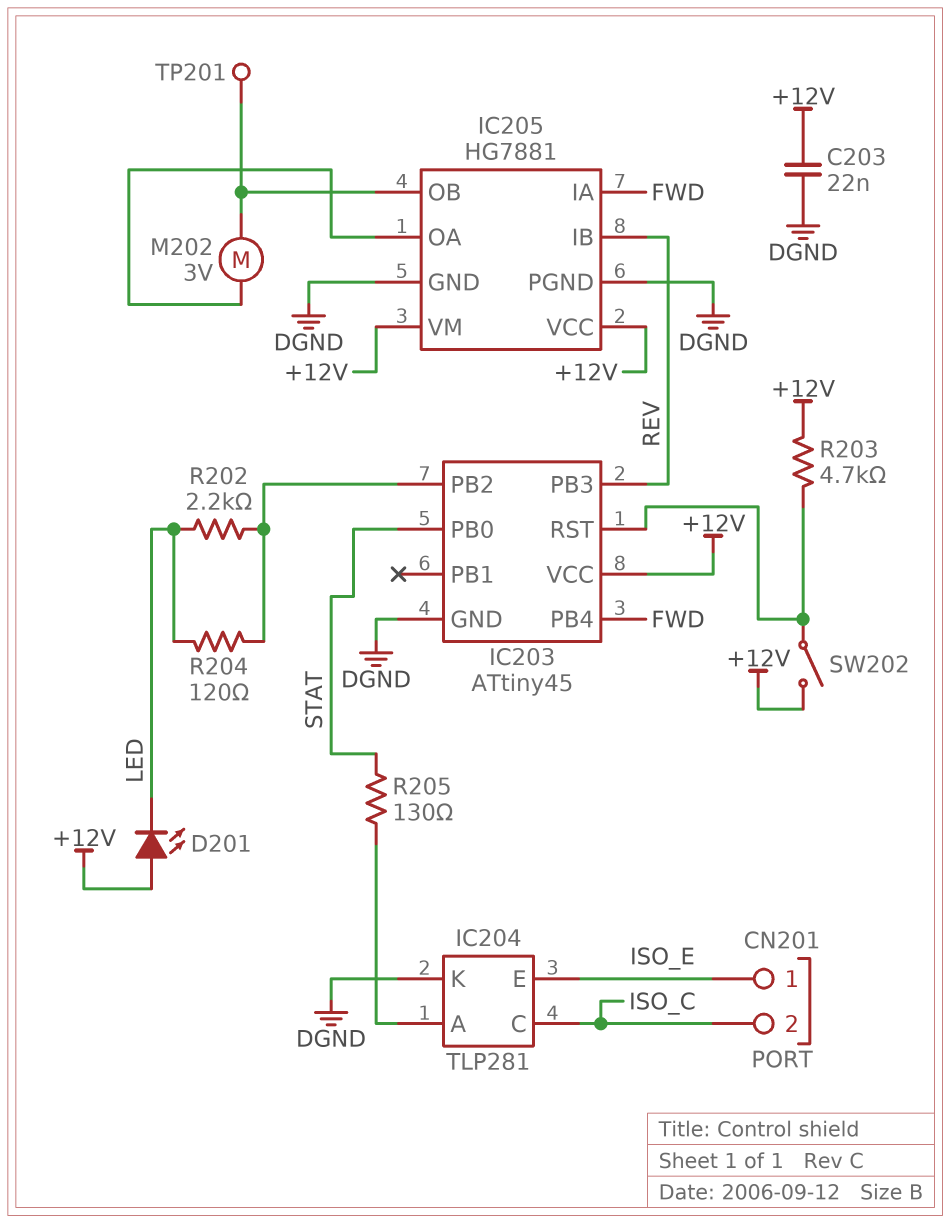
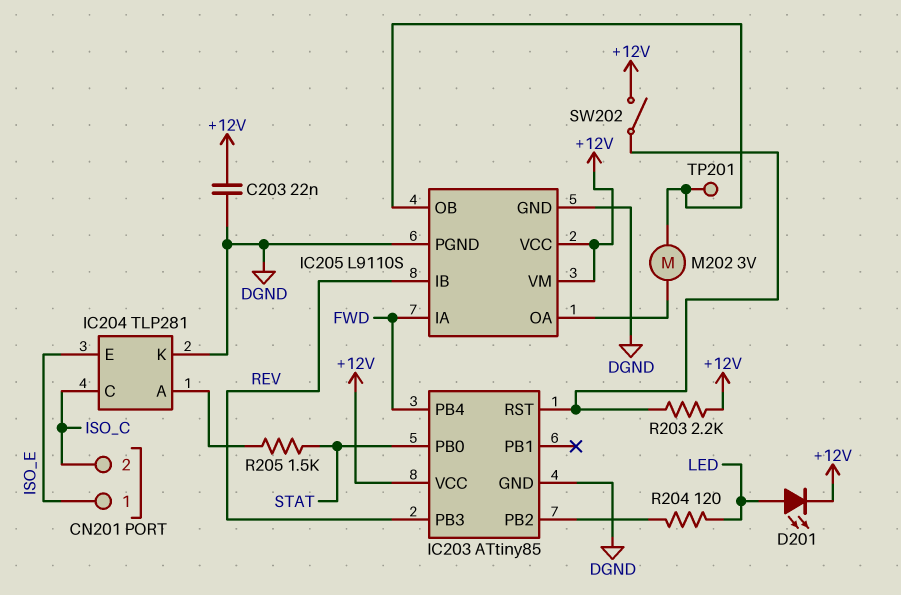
D201: LED (A +12V, K LED) -> LED (A LED, K +12V)
IC203: ATtiny45 -> ATtiny85
IC205: HG7881 -> L9110S
R202: 2.2k (IC203/PB2, LED) -> none
R203: 4.7k (+12V, IC203/RST) -> 2.2k (+12V, IC203/RST)
R205: 130 (IC204/A, STAT) -> 1.5k (IC204/A, STAT)

